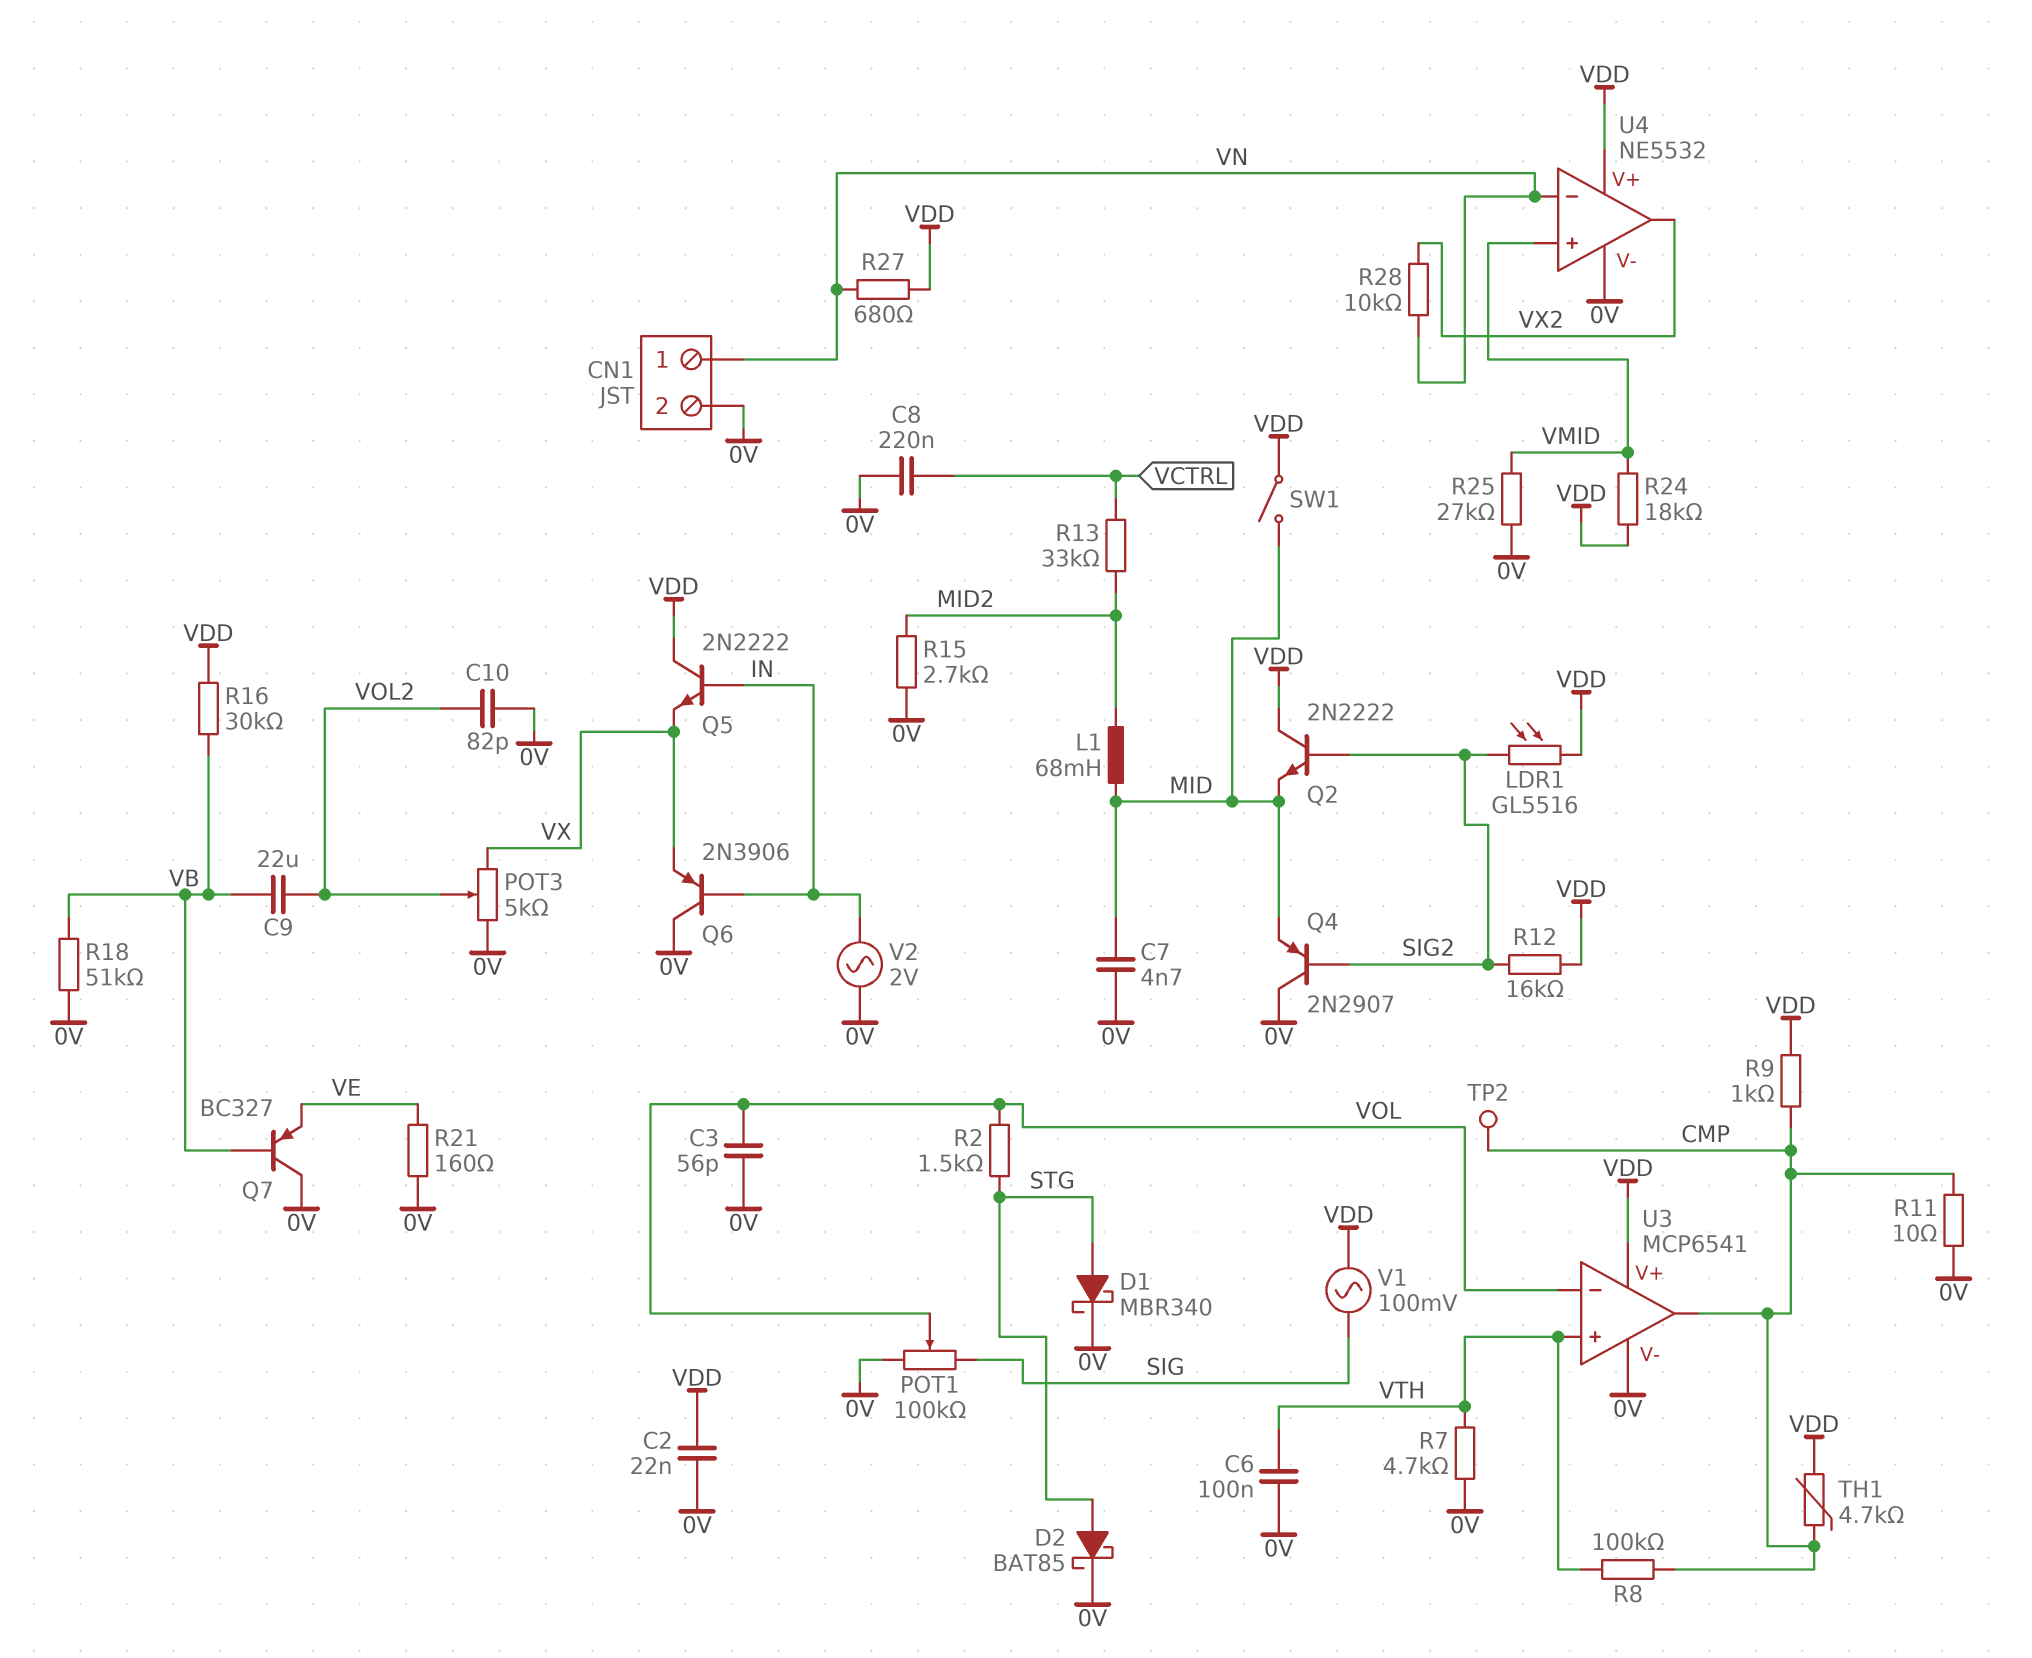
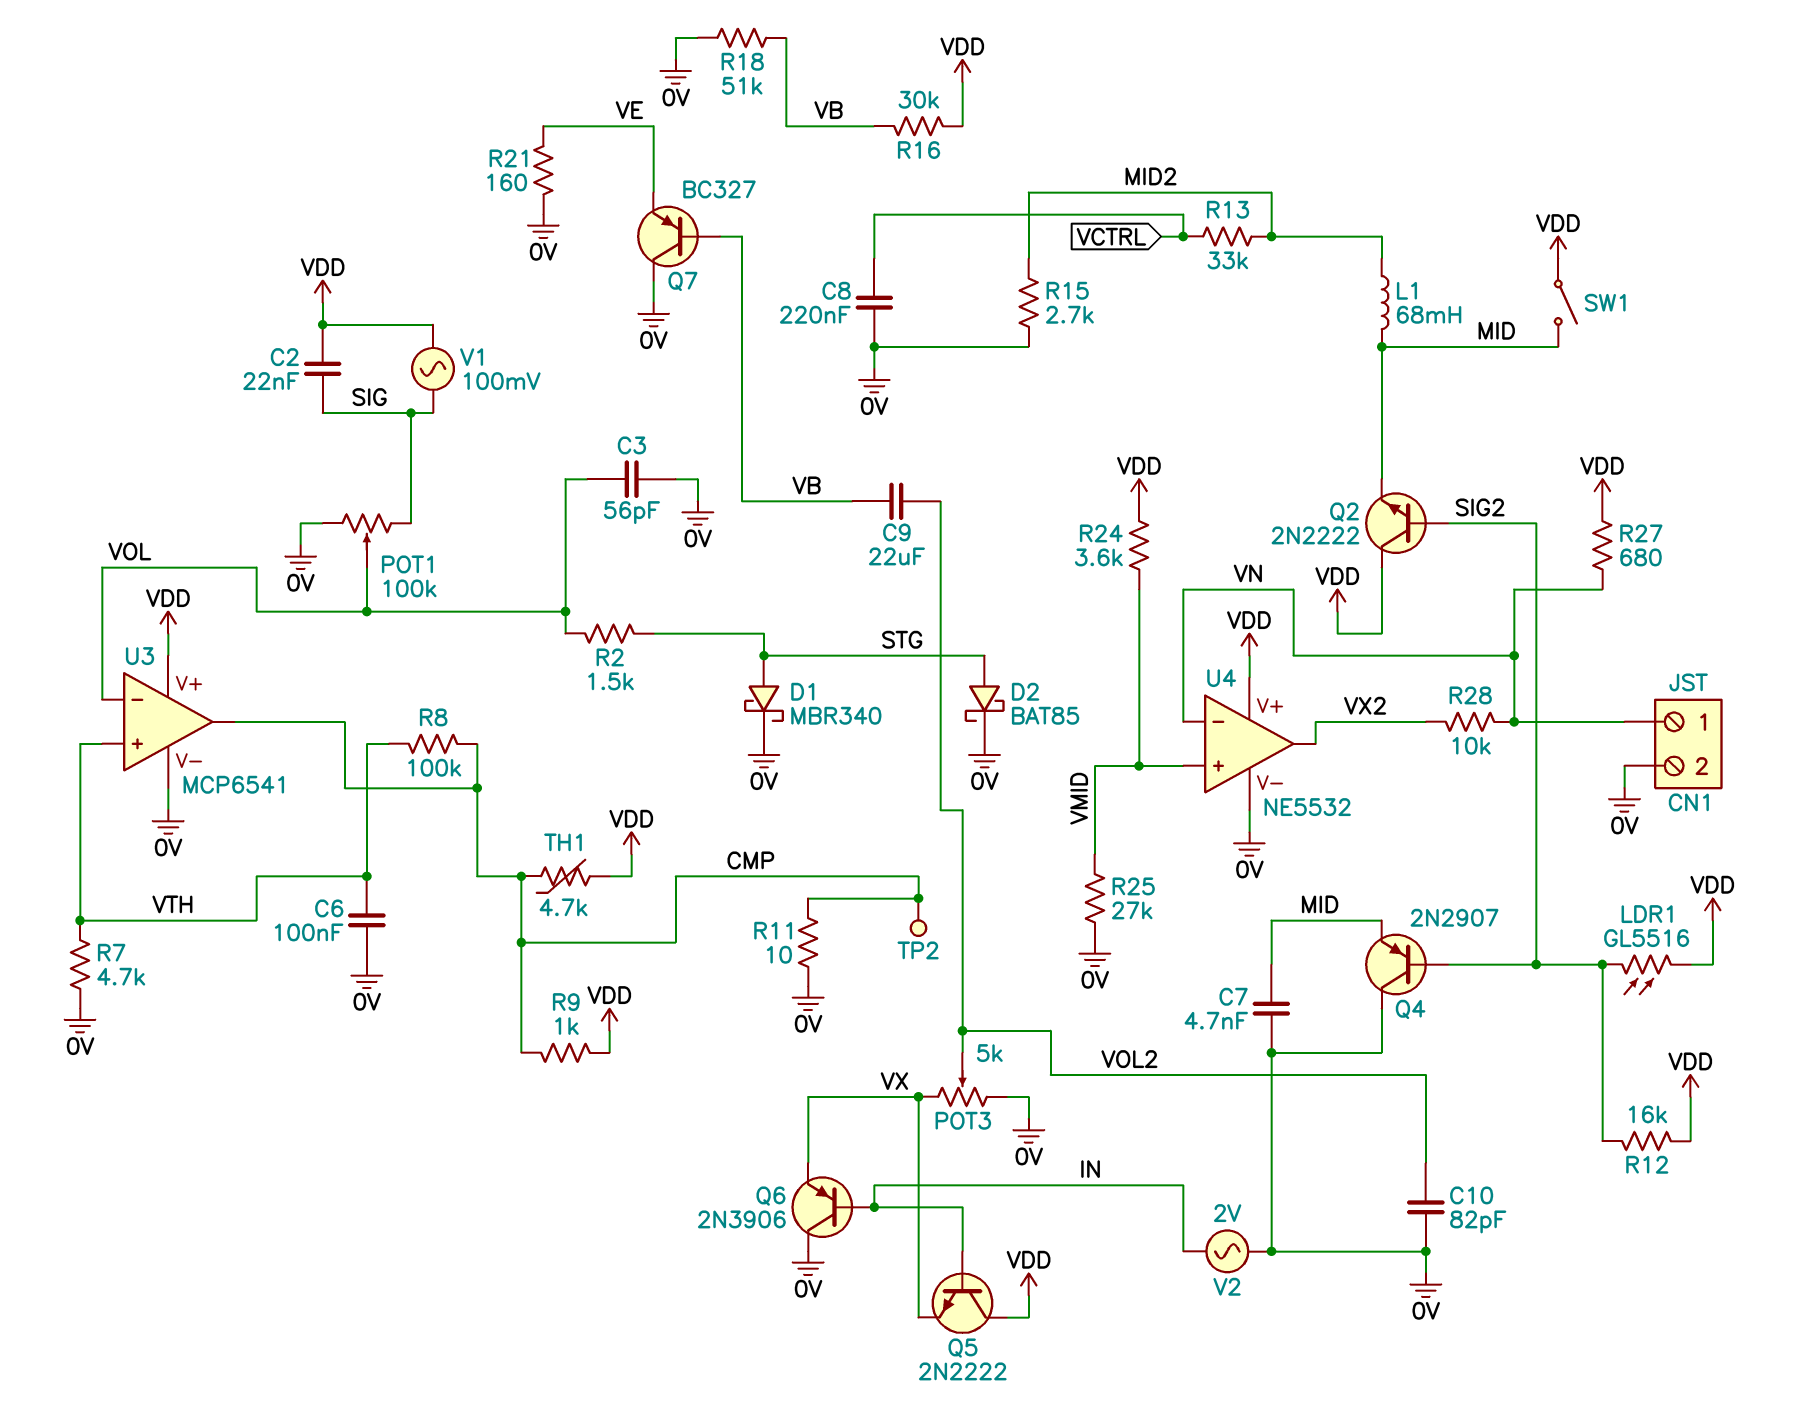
C2: 22nF (0V, VDD) -> 22nF (SIG, VDD)
R24: 18k (VDD, VMID) -> 3.6k (VDD, VMID)

